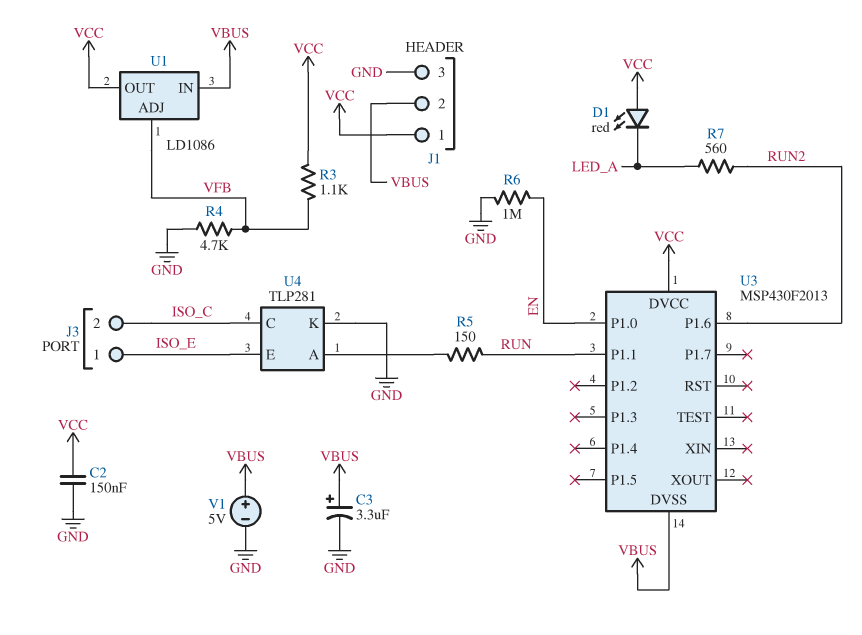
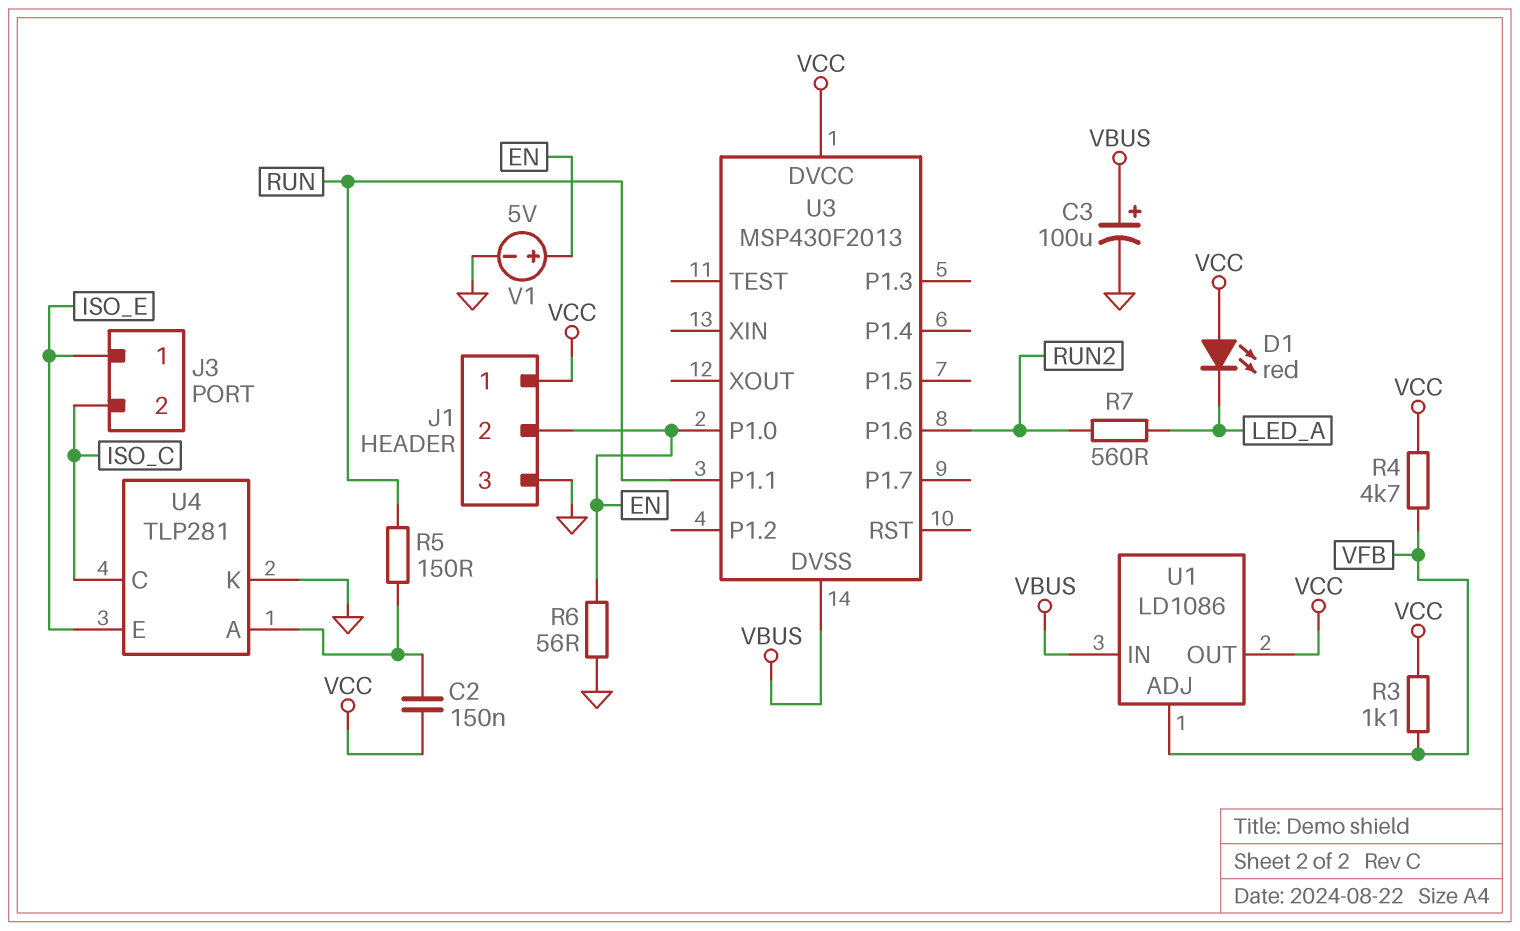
C2: 150nF (GND, VCC) -> 150nF (U4/A, VCC)
C3: 3.3uF (plus VBUS, minus GND) -> 100uF (plus VBUS, minus GND)
J1 pin 2: VBUS -> EN
R4: 4.7k (GND, VFB) -> 4.7k (VCC, VFB)
R6: 1M (EN, GND) -> 56 (EN, GND)
V1: 5V (plus VBUS, minus GND) -> 5V (plus EN, minus GND)

